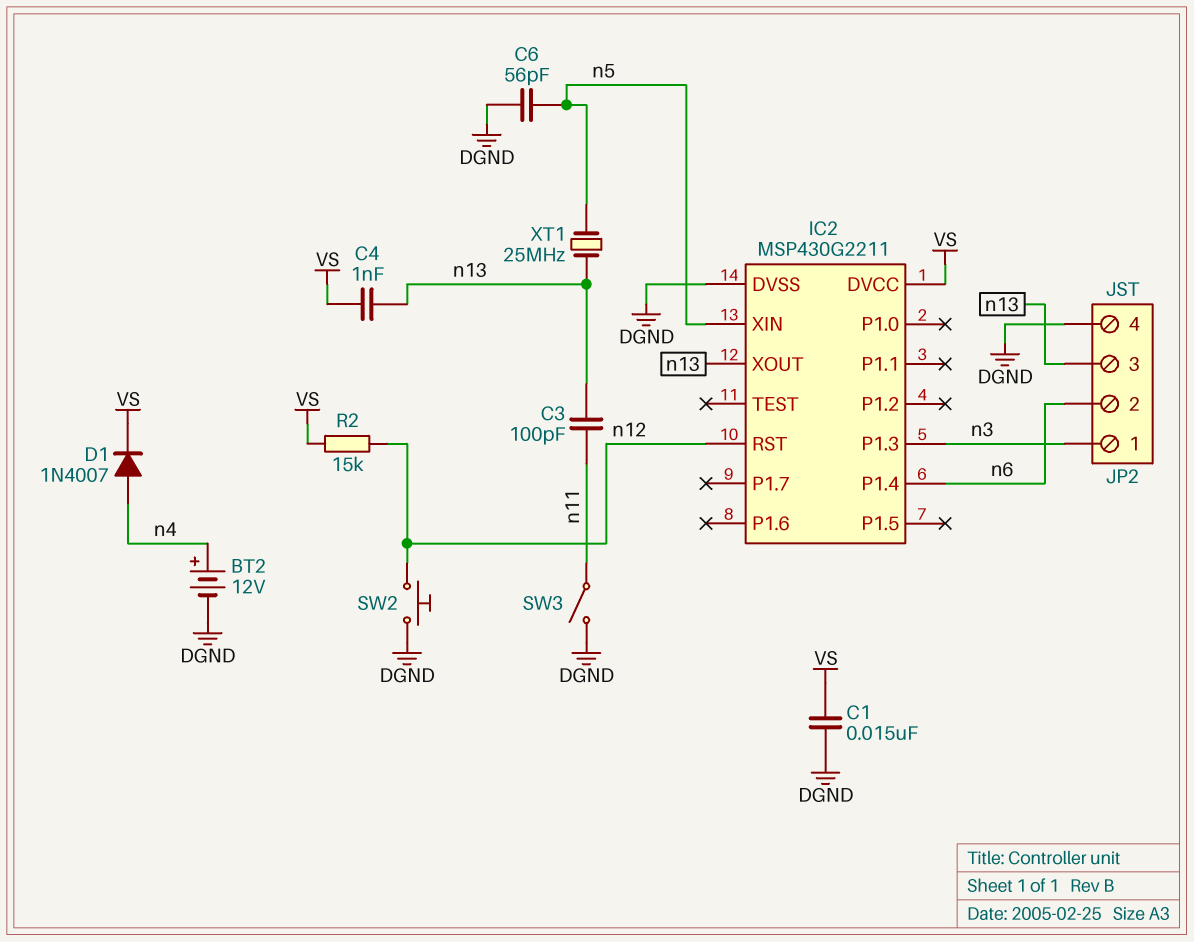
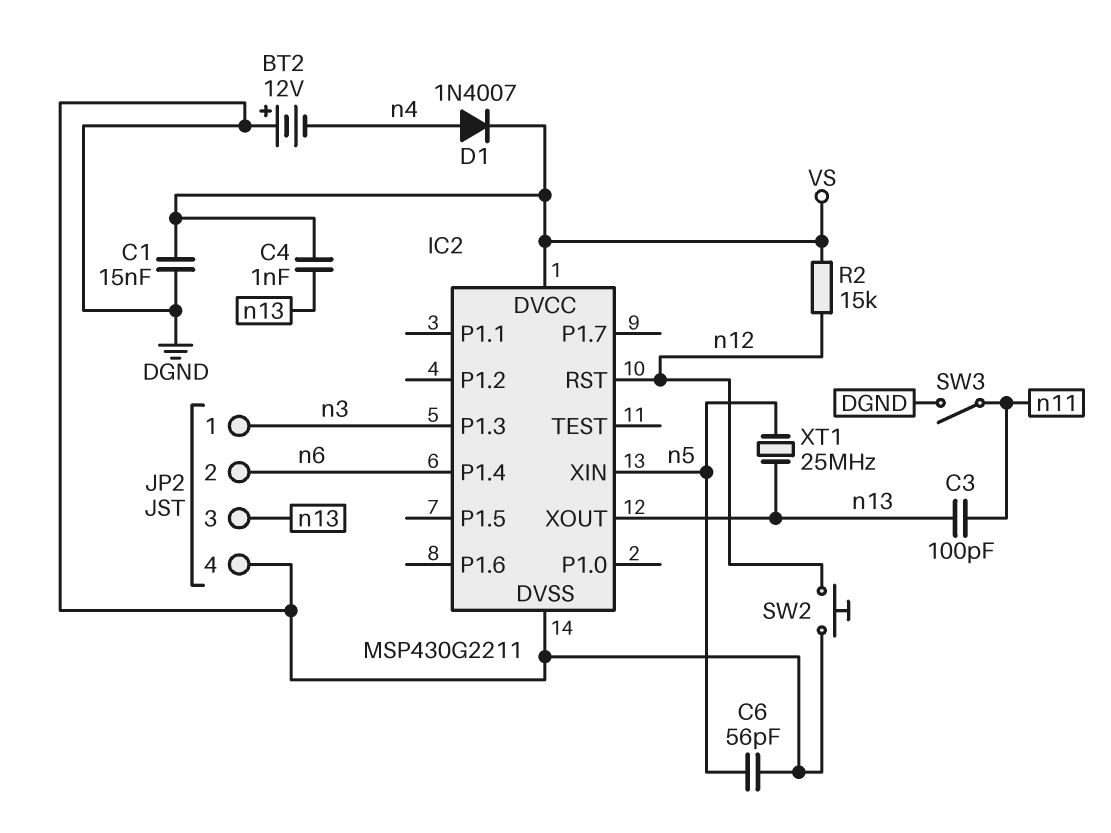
BT2: 12V (plus n4, minus DGND) -> 12V (plus DGND, minus n4)

